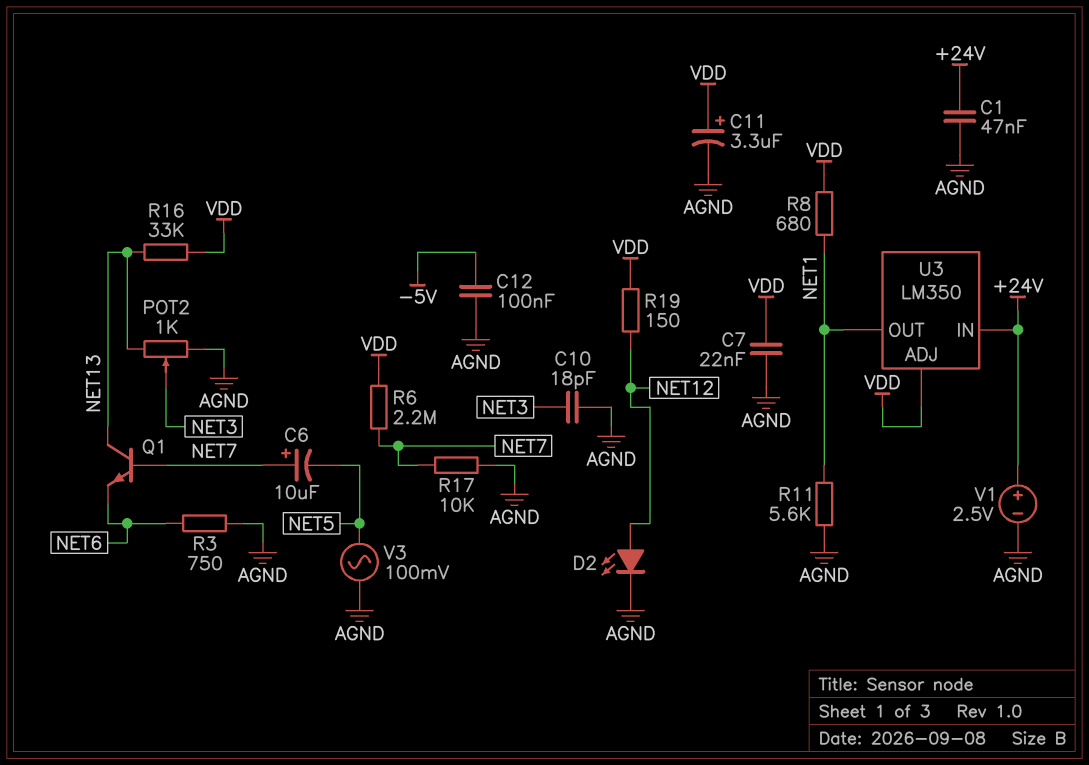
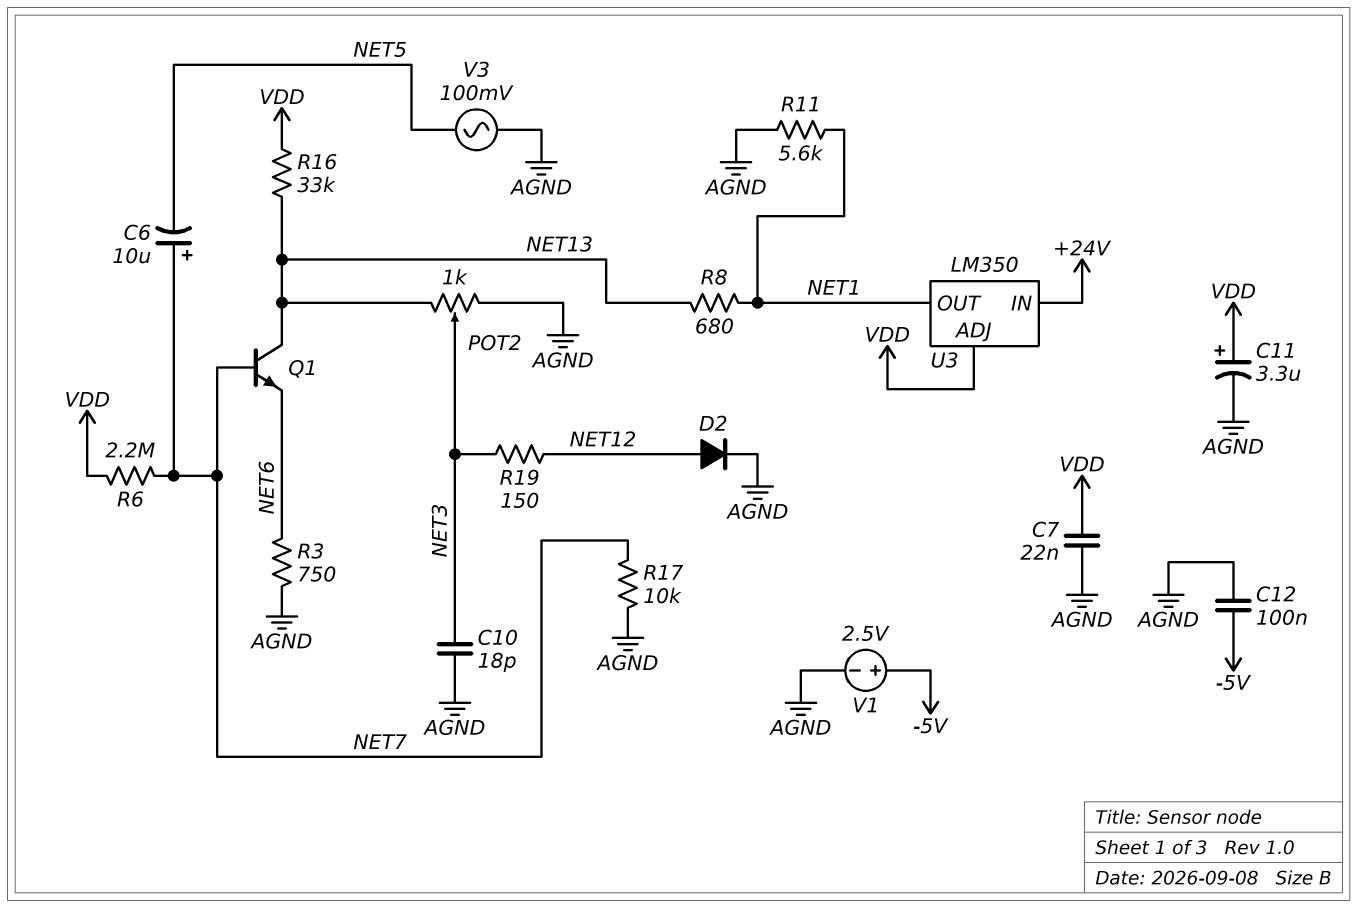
C1: 47nF (+24V, AGND) -> none
D2: LED (A NET12, K AGND) -> diode (A NET12, K AGND)
R8: 680 (NET1, VDD) -> 680 (NET1, NET13)
R19: 150 (NET12, VDD) -> 150 (NET3, NET12)
V1: 2.5V (plus +24V, minus AGND) -> 2.5V (plus -5V, minus AGND)

